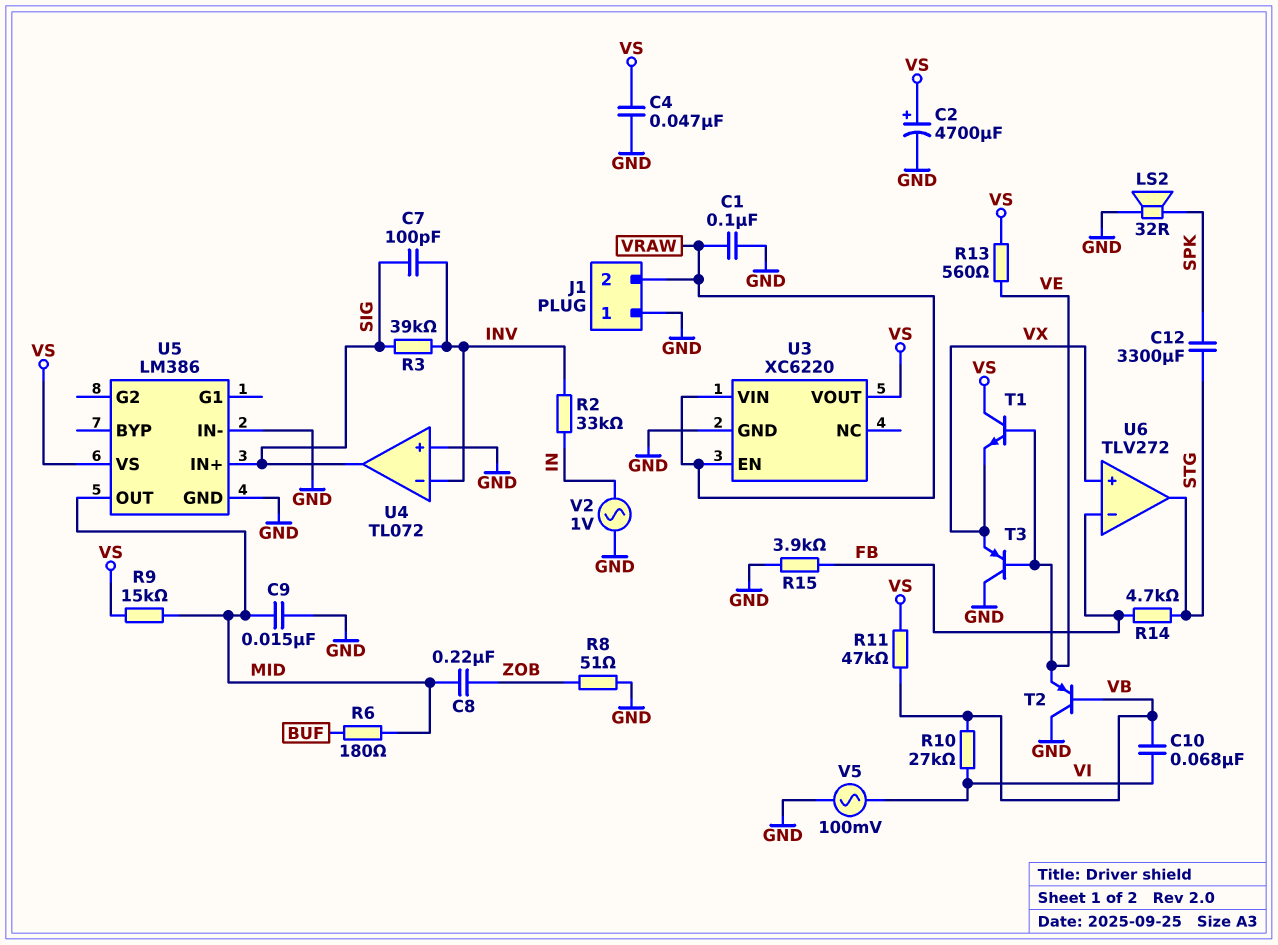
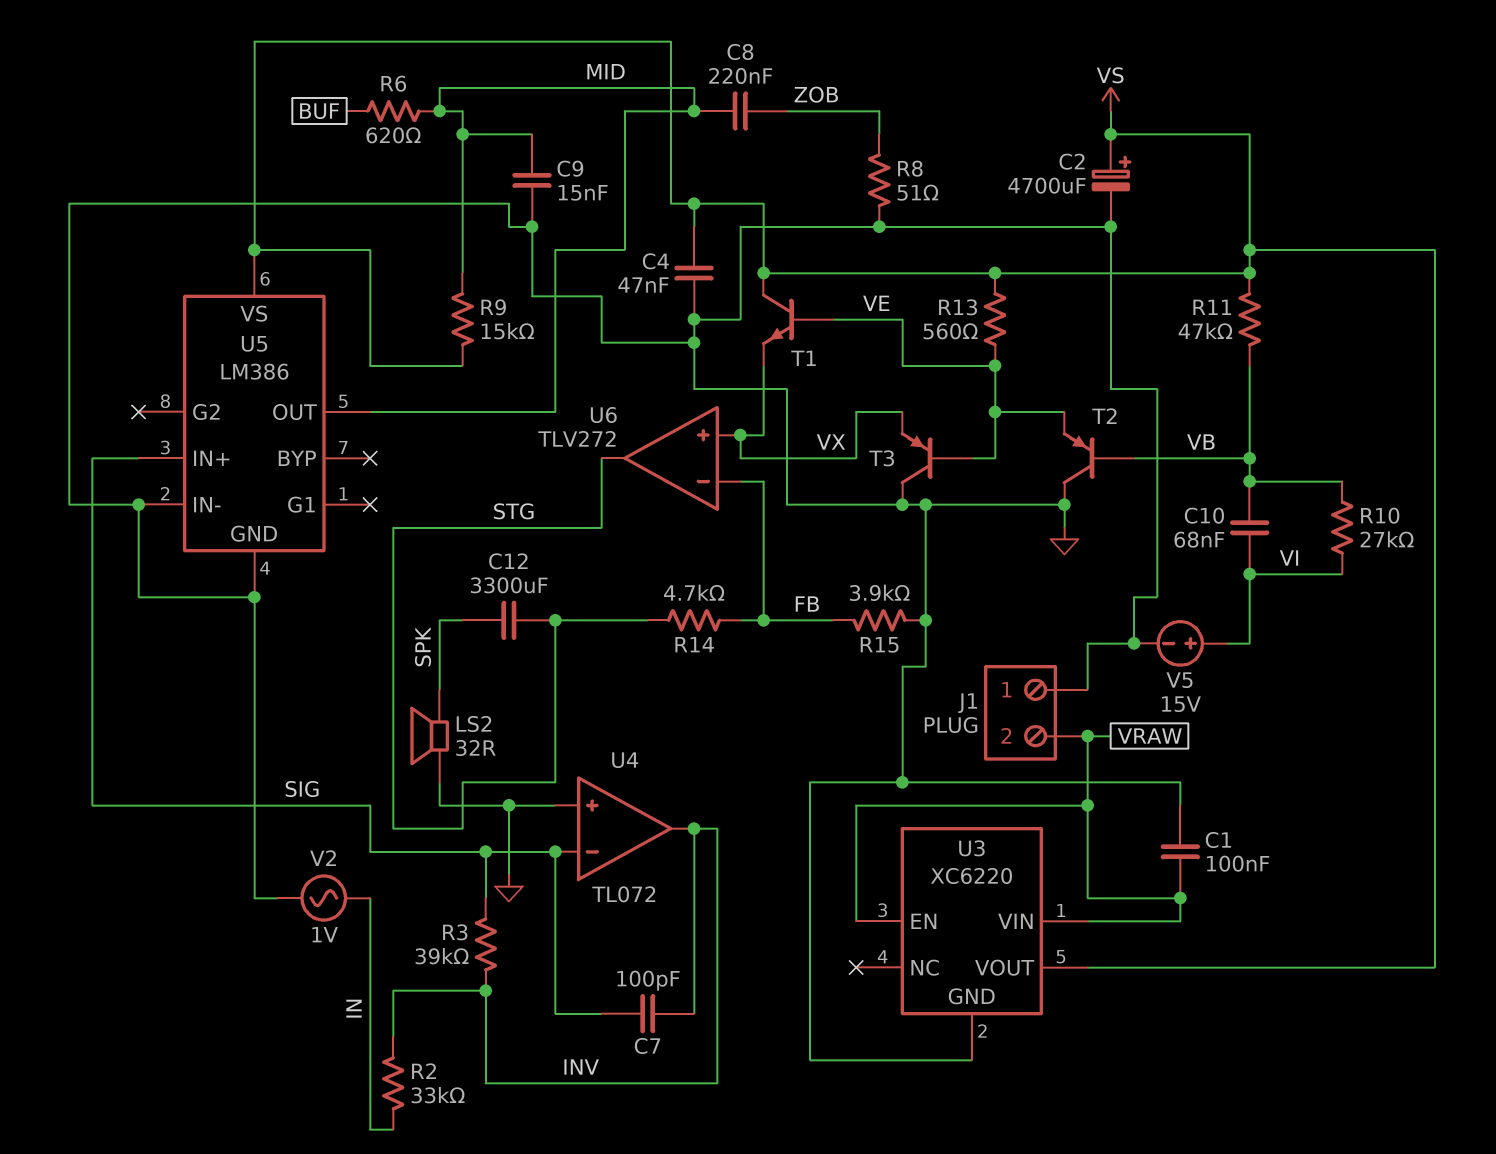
R6: 180 (BUF, MID) -> 620 (BUF, MID)
U4 pin in-: INV -> SIG
U4 pin out: SIG -> INV
V5: AC 100mV (GND, VI) -> 15V (plus VI, minus GND)

